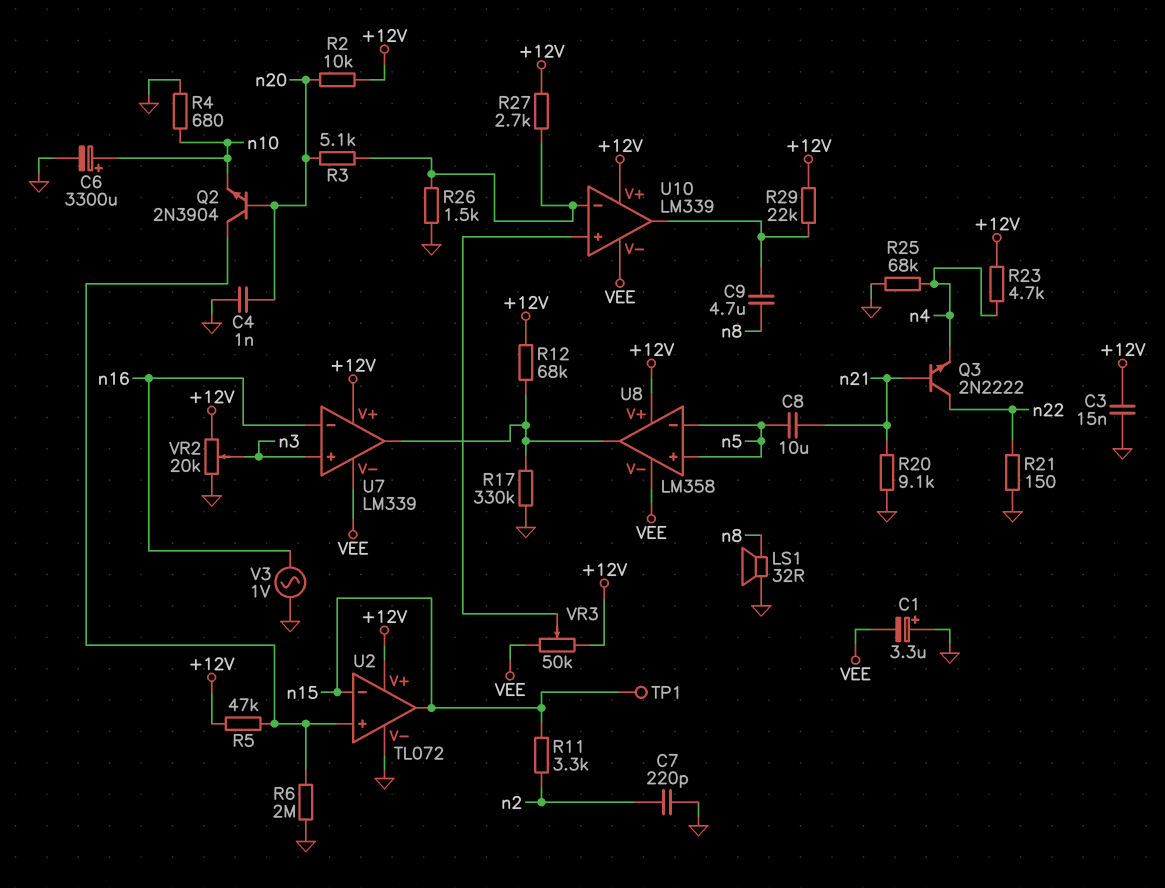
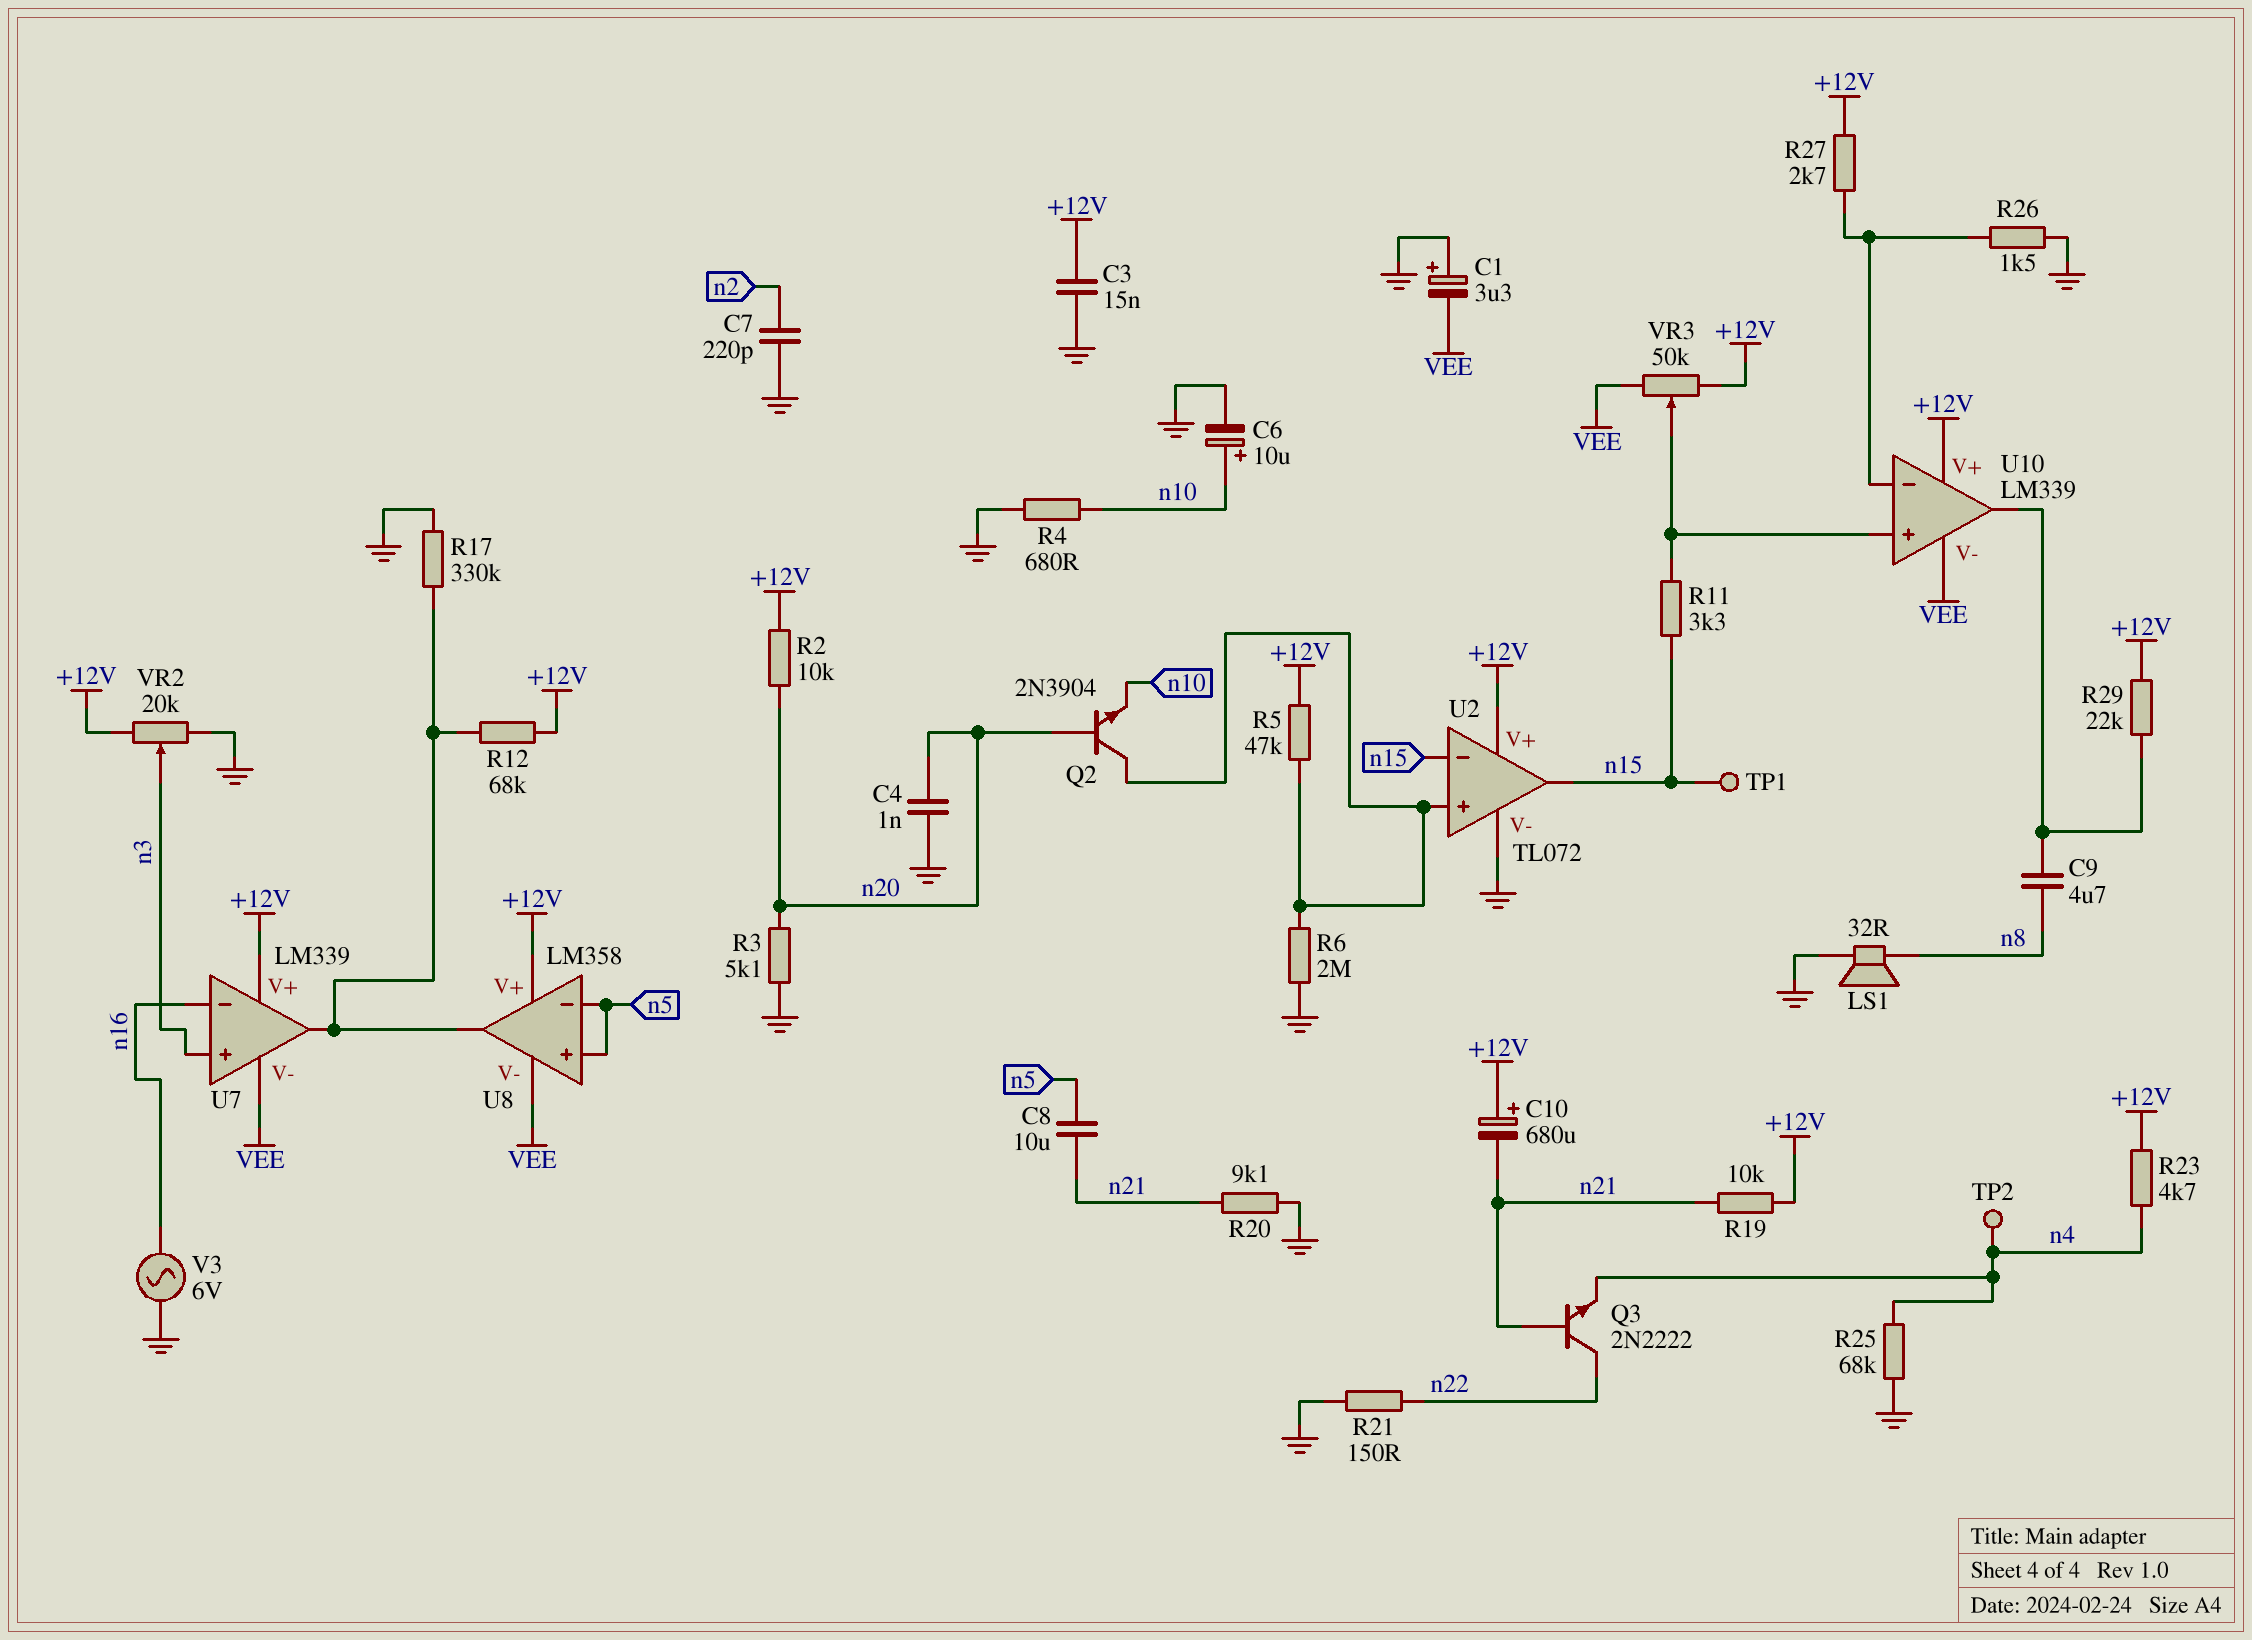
C6: 3300uF (plus n10, minus GND) -> 10uF (plus n10, minus GND)
C10: none -> 680uF (plus +12V, minus n21)
R3: 5.1k (U10/in-, n20) -> 5.1k (GND, n20)
R11: 3.3k (n2, n15) -> 3.3k (U10/in+, n15)
R19: none -> 10k (+12V, n21)
TP2: none -> test point (n4)
V3: AC 1V (GND, n16) -> AC 6V (GND, n16)

